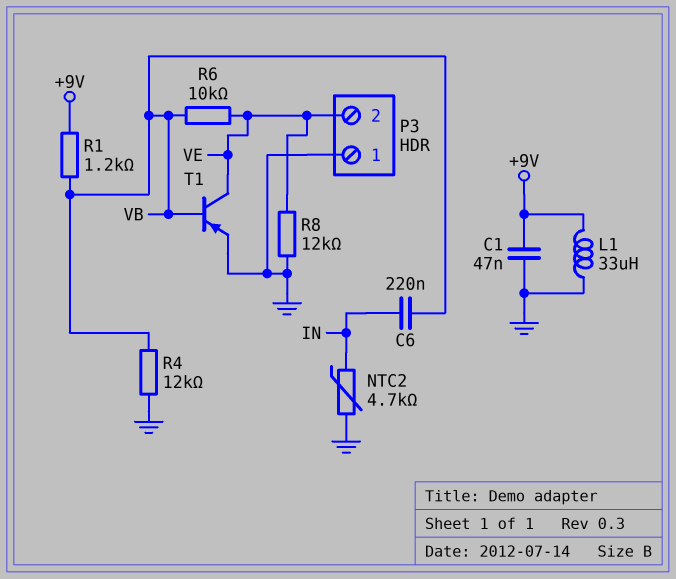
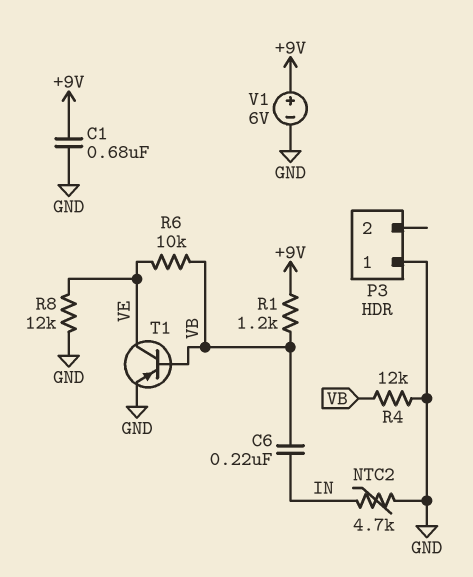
C1: 47nF (+9V, GND) -> 680nF (+9V, GND)
L1: 33uH (+9V, GND) -> none
P3 pin 2: VE -> none
V1: none -> 6V (plus +9V, minus GND)

